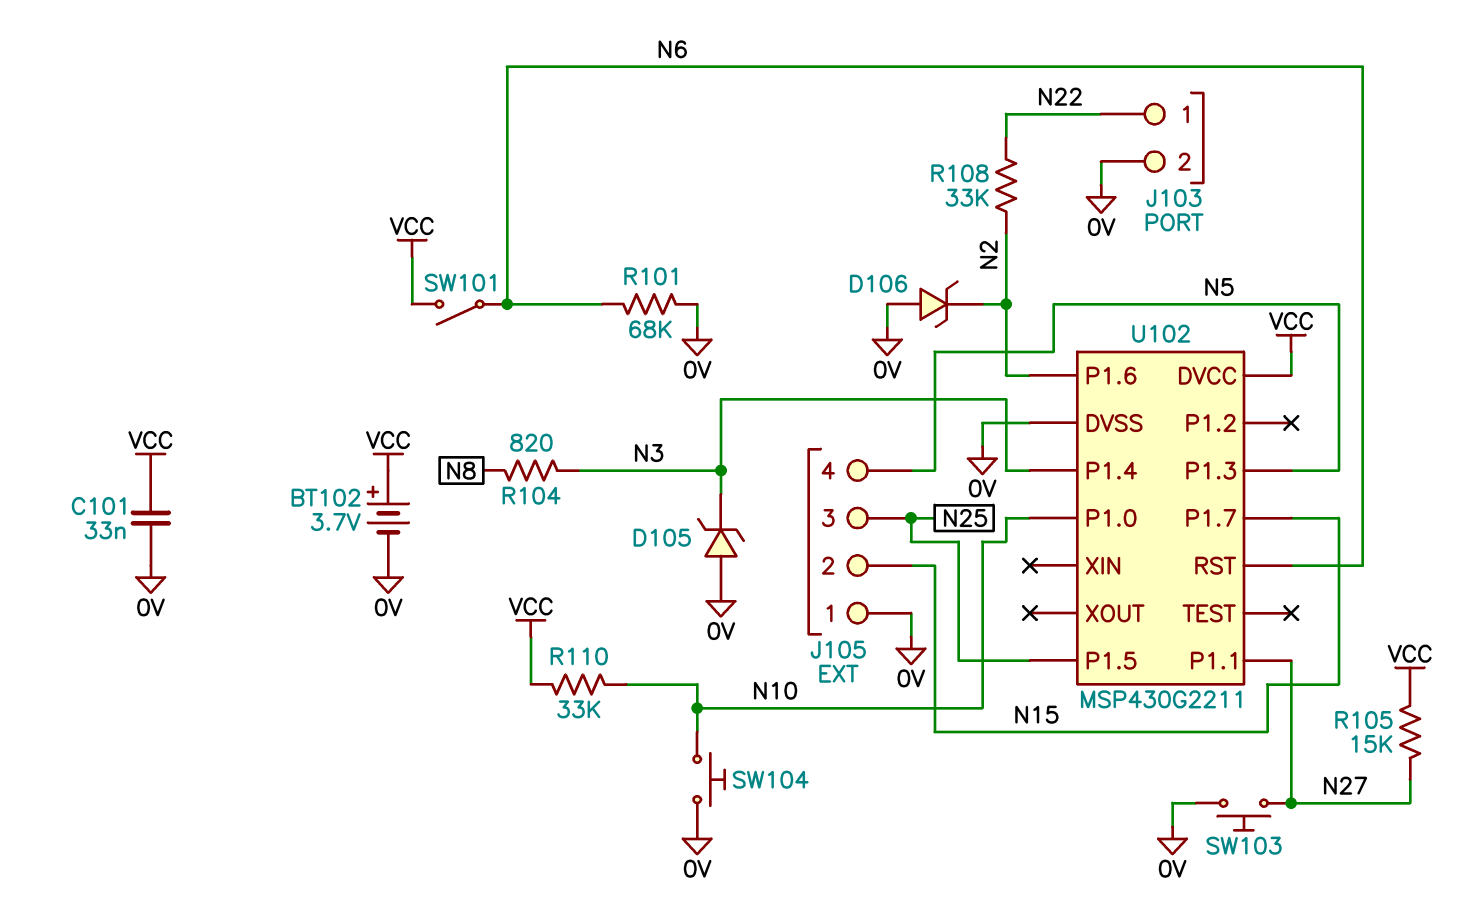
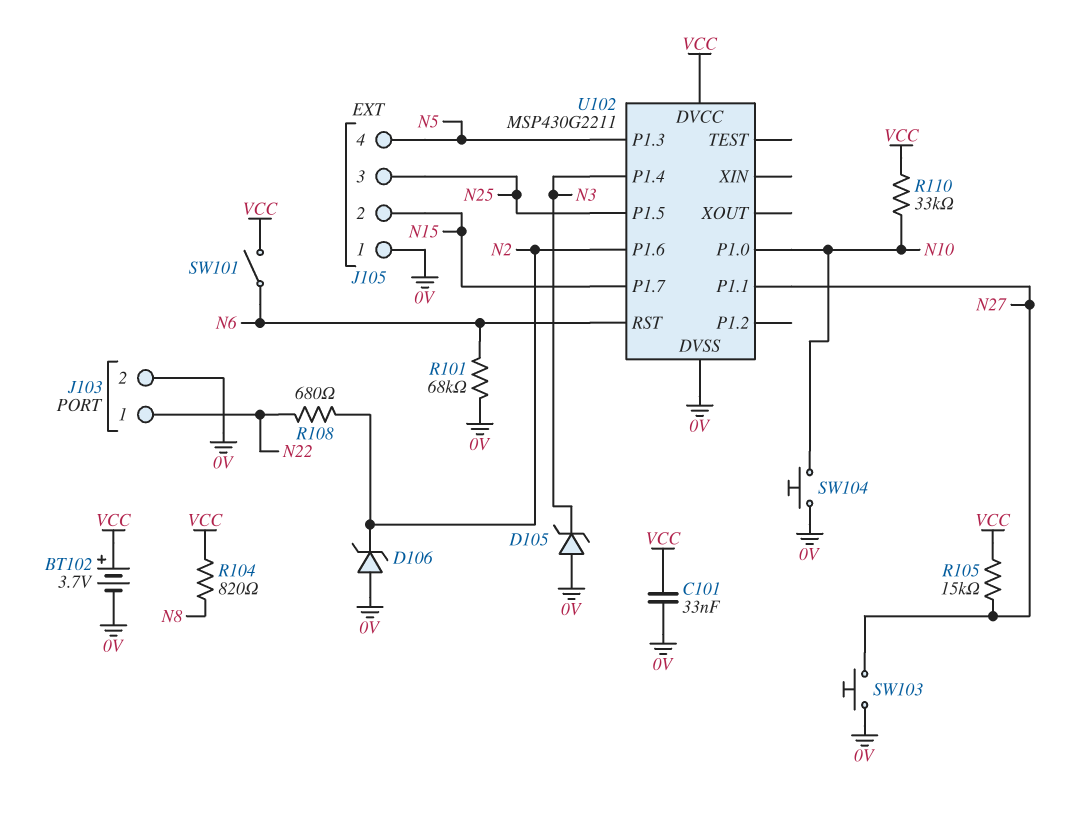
R104: 820 (N3, N8) -> 820 (N8, VCC)
R108: 33k (N2, N22) -> 680 (N2, N22)

